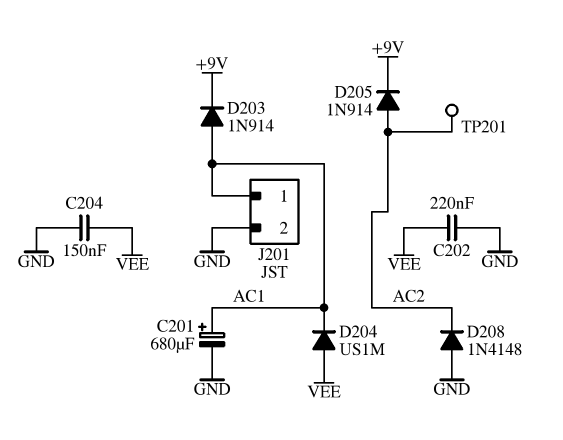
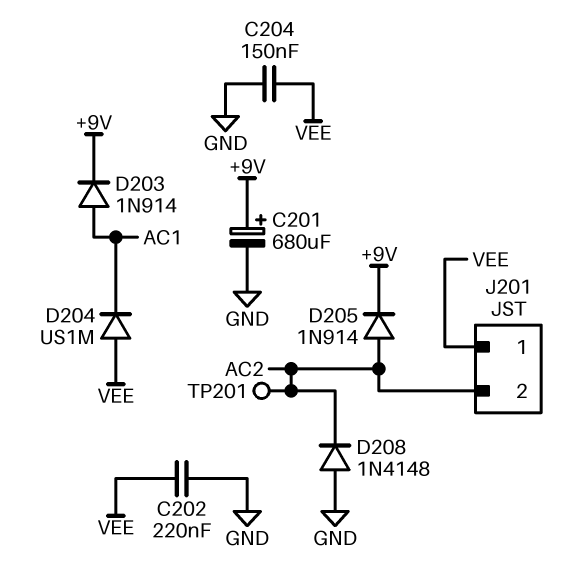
C201: 680uF (plus AC1, minus GND) -> 680uF (plus +9V, minus GND)
J201 pin 1: AC1 -> VEE
J201 pin 2: GND -> AC2

